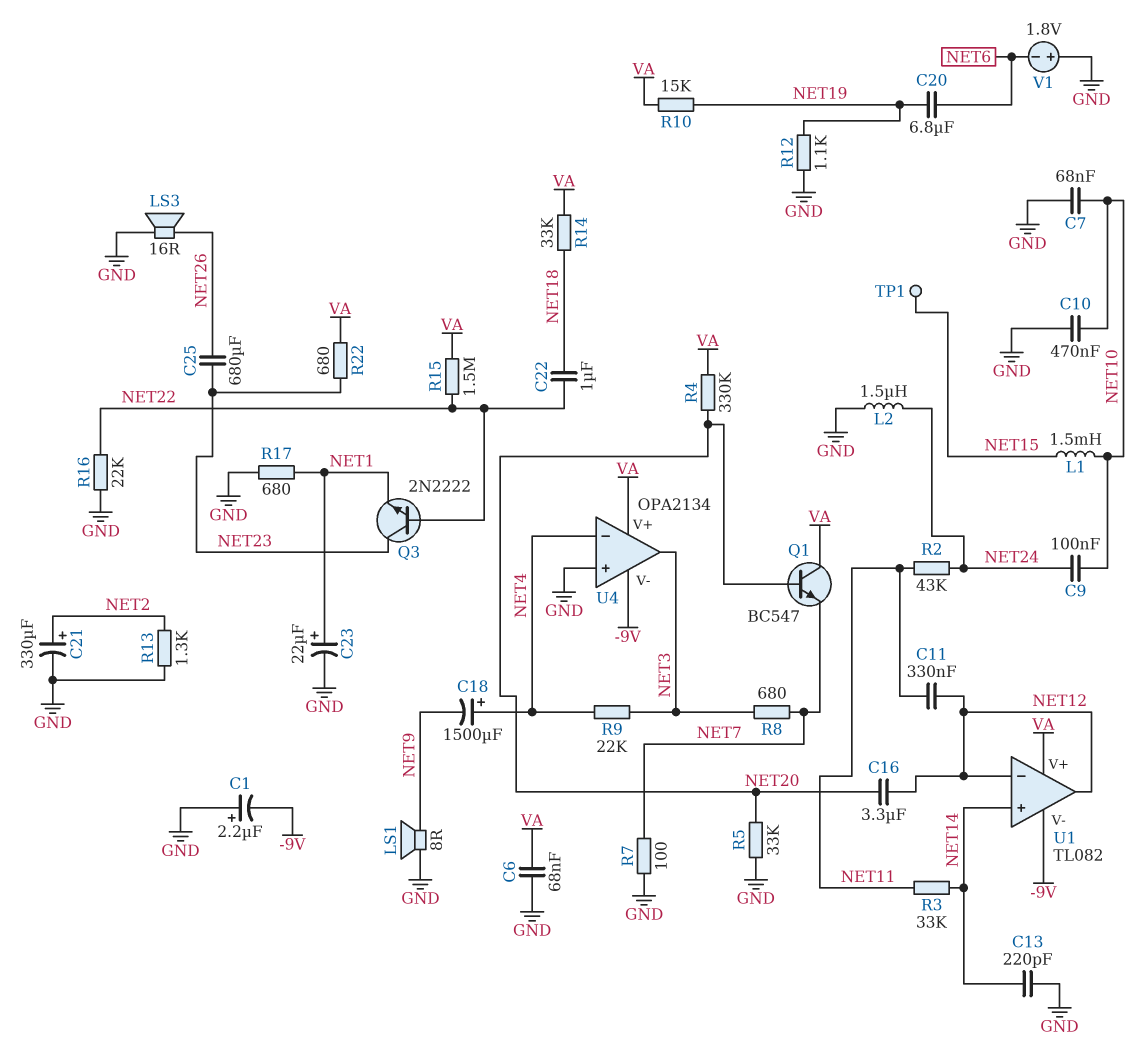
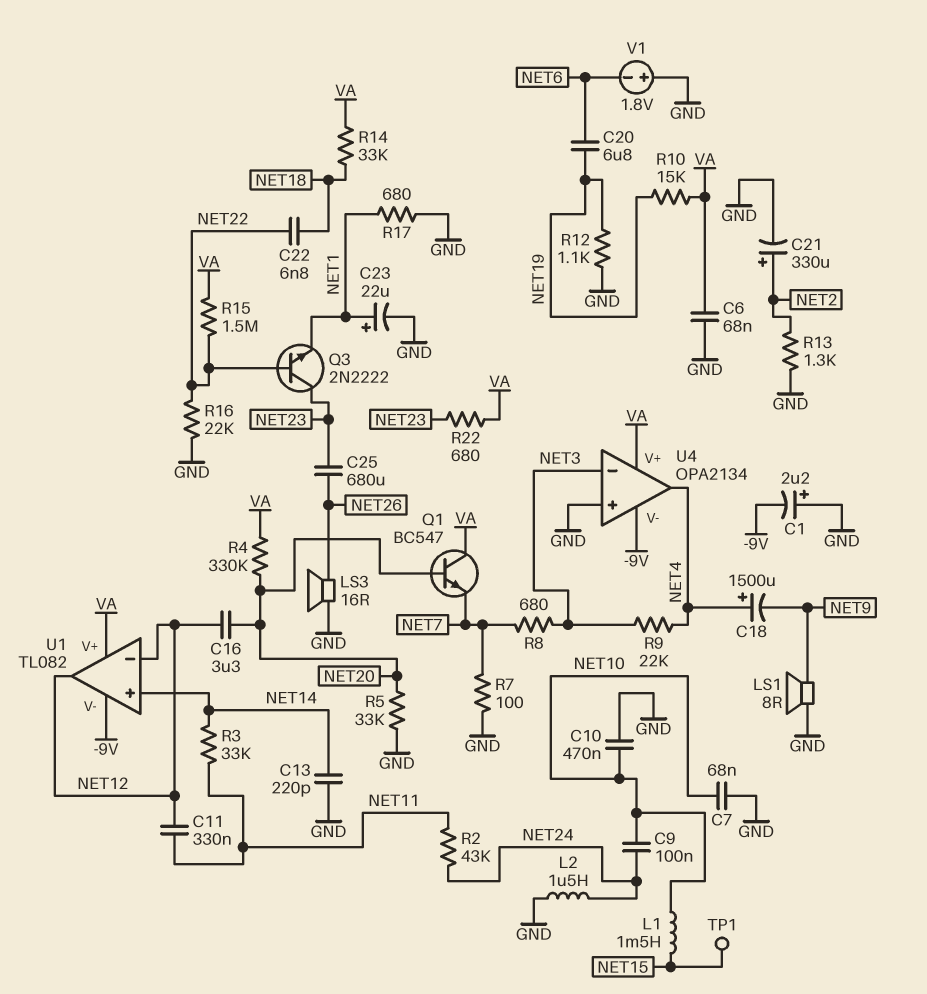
C22: 1uF (NET18, NET22) -> 6.8nF (NET18, NET22)
U4 pin in-: NET4 -> NET3
U4 pin out: NET3 -> NET4

